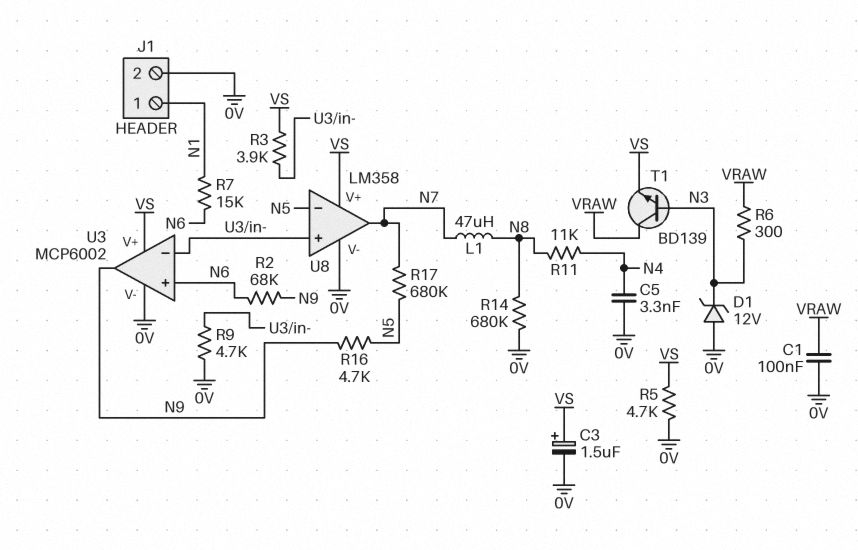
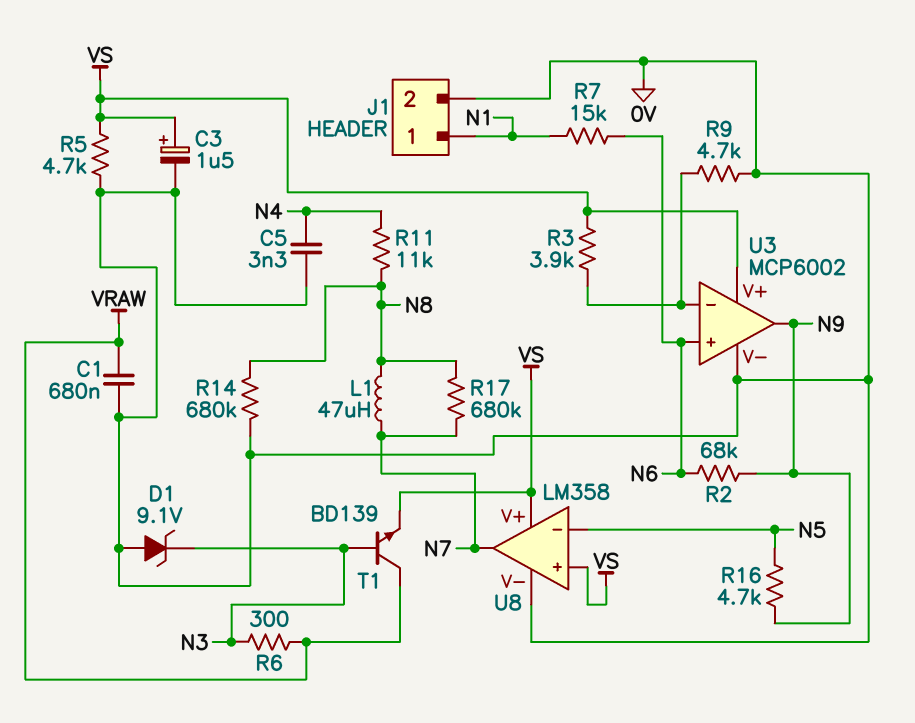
C1: 100nF (0V, VRAW) -> 680nF (0V, VRAW)
D1: zener 12V (A 0V, K N3) -> zener 9.1V (A 0V, K N3)
R17: 680k (N5, N7) -> 680k (N7, N8)
U8 pin in+: U3/in- -> VS

